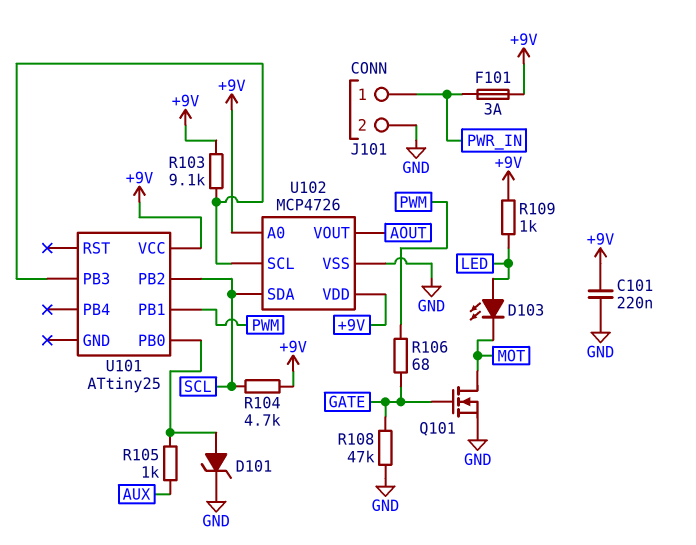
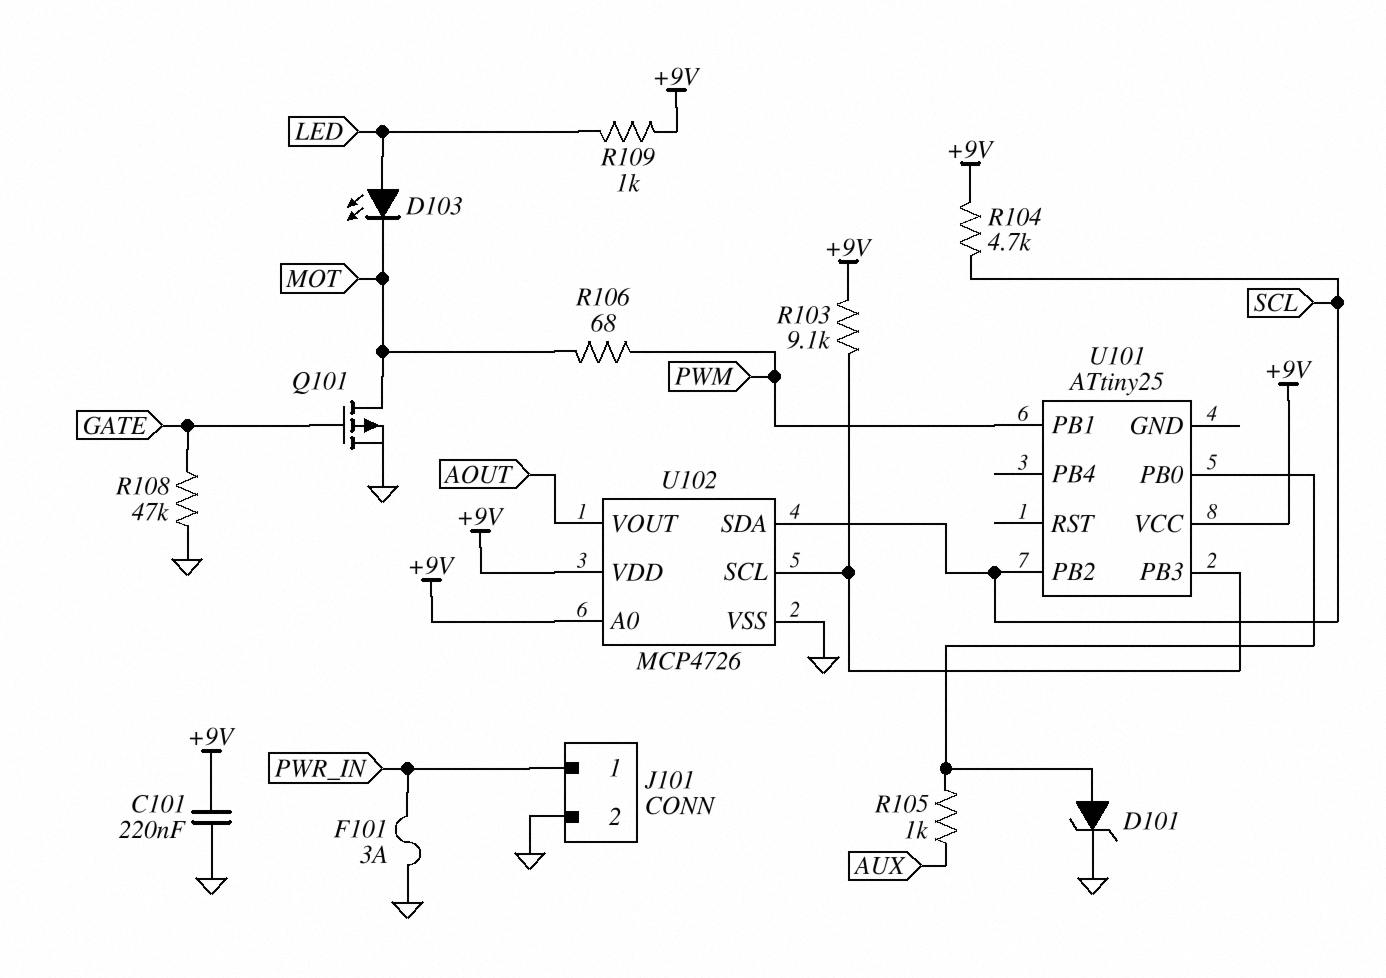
F101: 3A (+9V, PWR_IN) -> 3A (GND, PWR_IN)
Q101: NMOS (G GATE, D MOT, S GND) -> PMOS (G GATE, D MOT, S GND)
R106: 68 (GATE, PWM) -> 68 (MOT, PWM)

